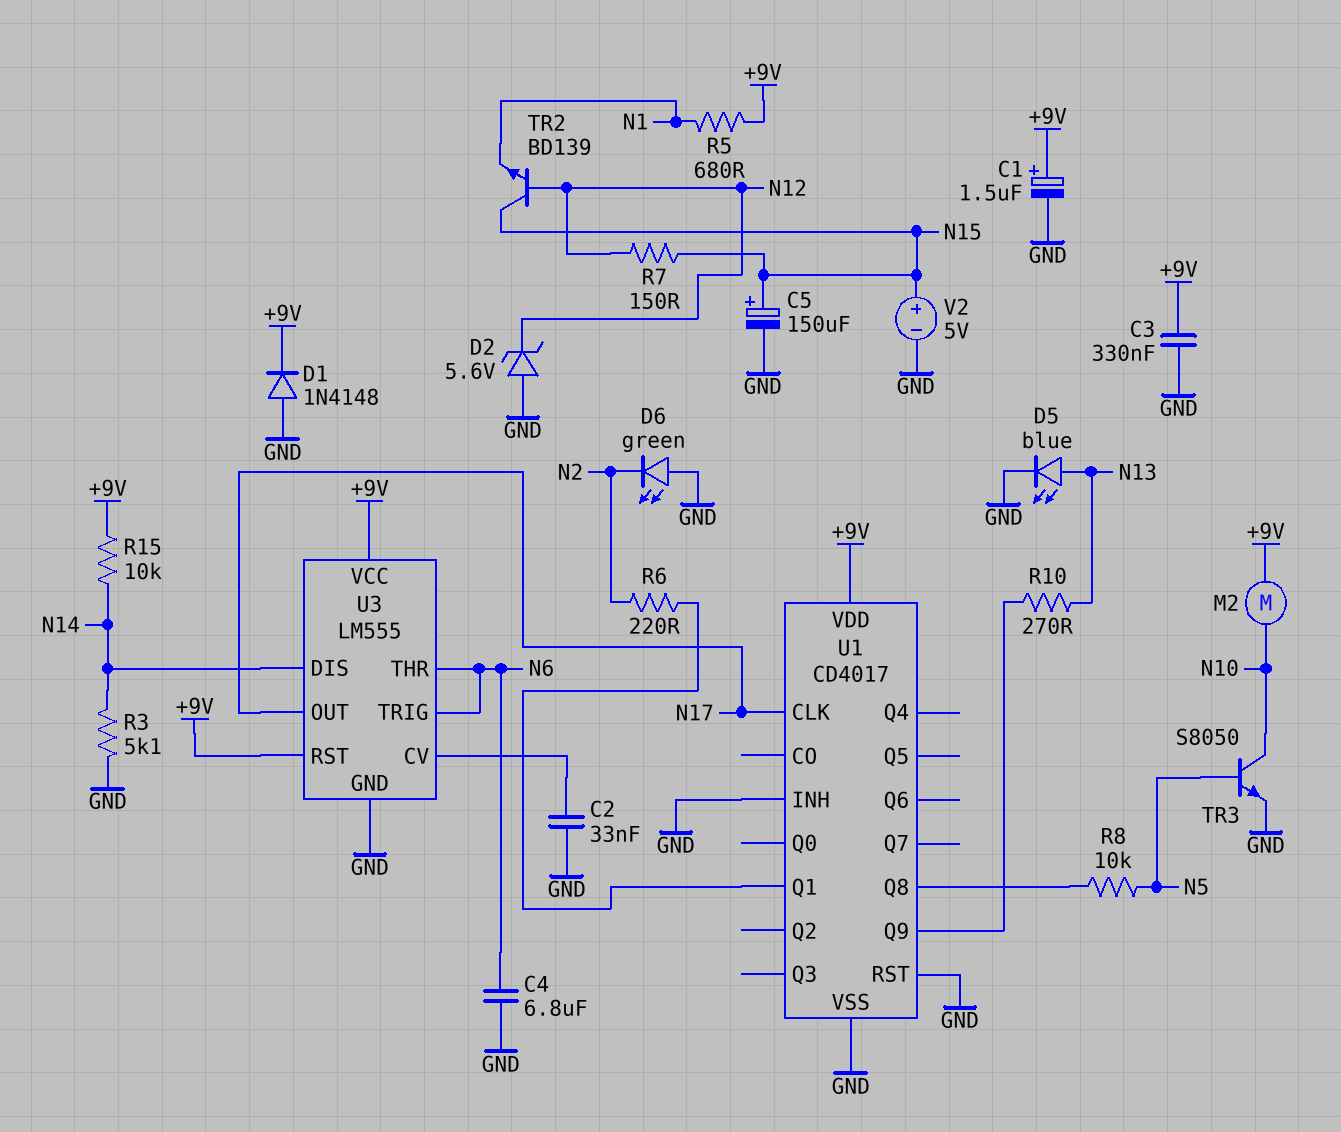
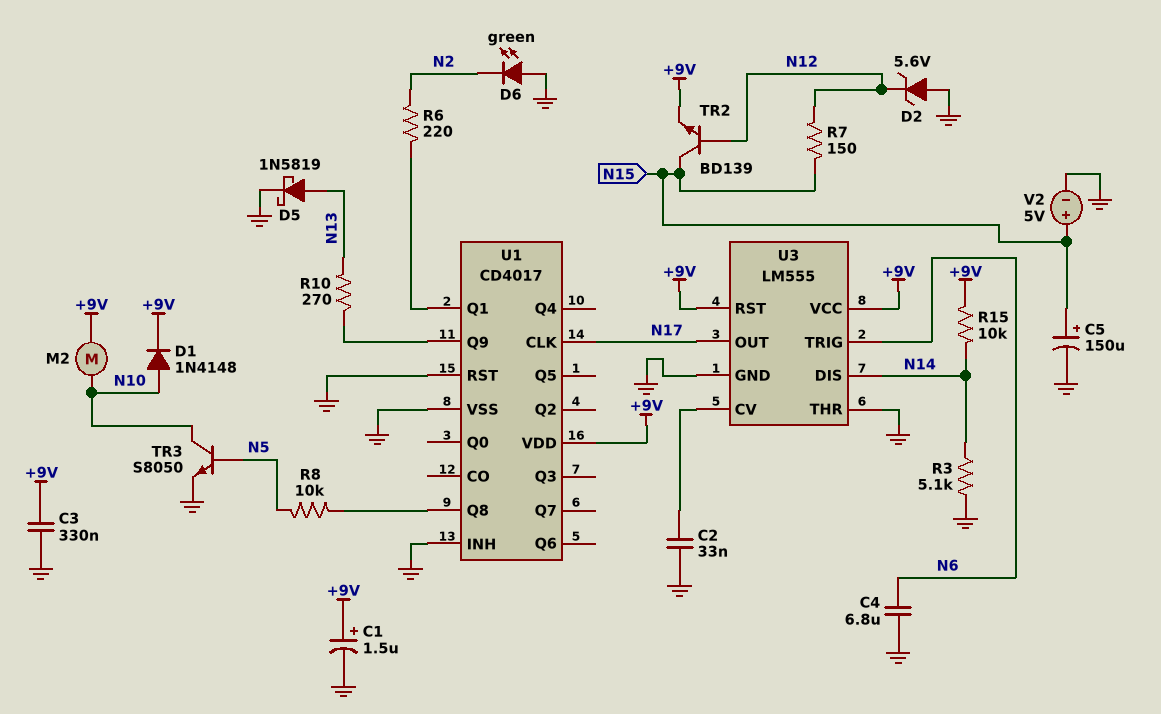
D1: diode 1N4148 (A GND, K +9V) -> diode 1N4148 (A N10, K +9V)
D5: LED blue (A N13, K GND) -> schottky 1N5819 (A N13, K GND)
R5: 680 (+9V, N1) -> none
TR2: NPN BD139 (B N12, C N15, E N1) -> NPN BD139 (B N12, C N15, E +9V)
U3 pin THR: N6 -> GND

